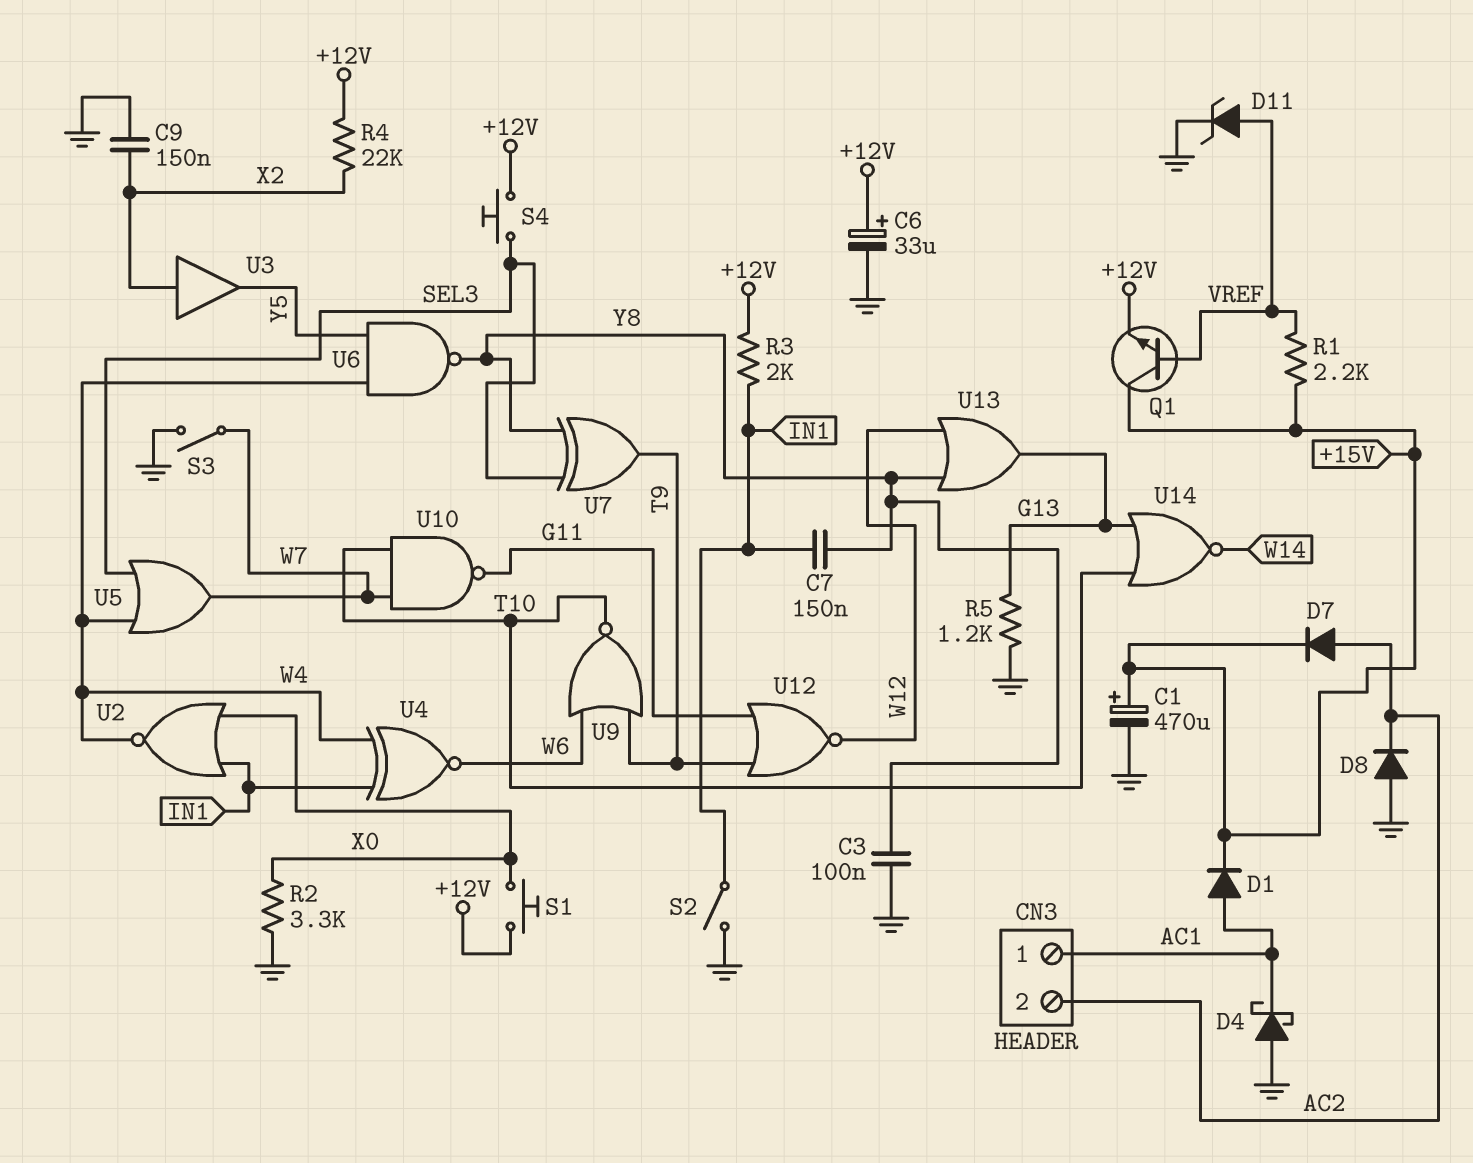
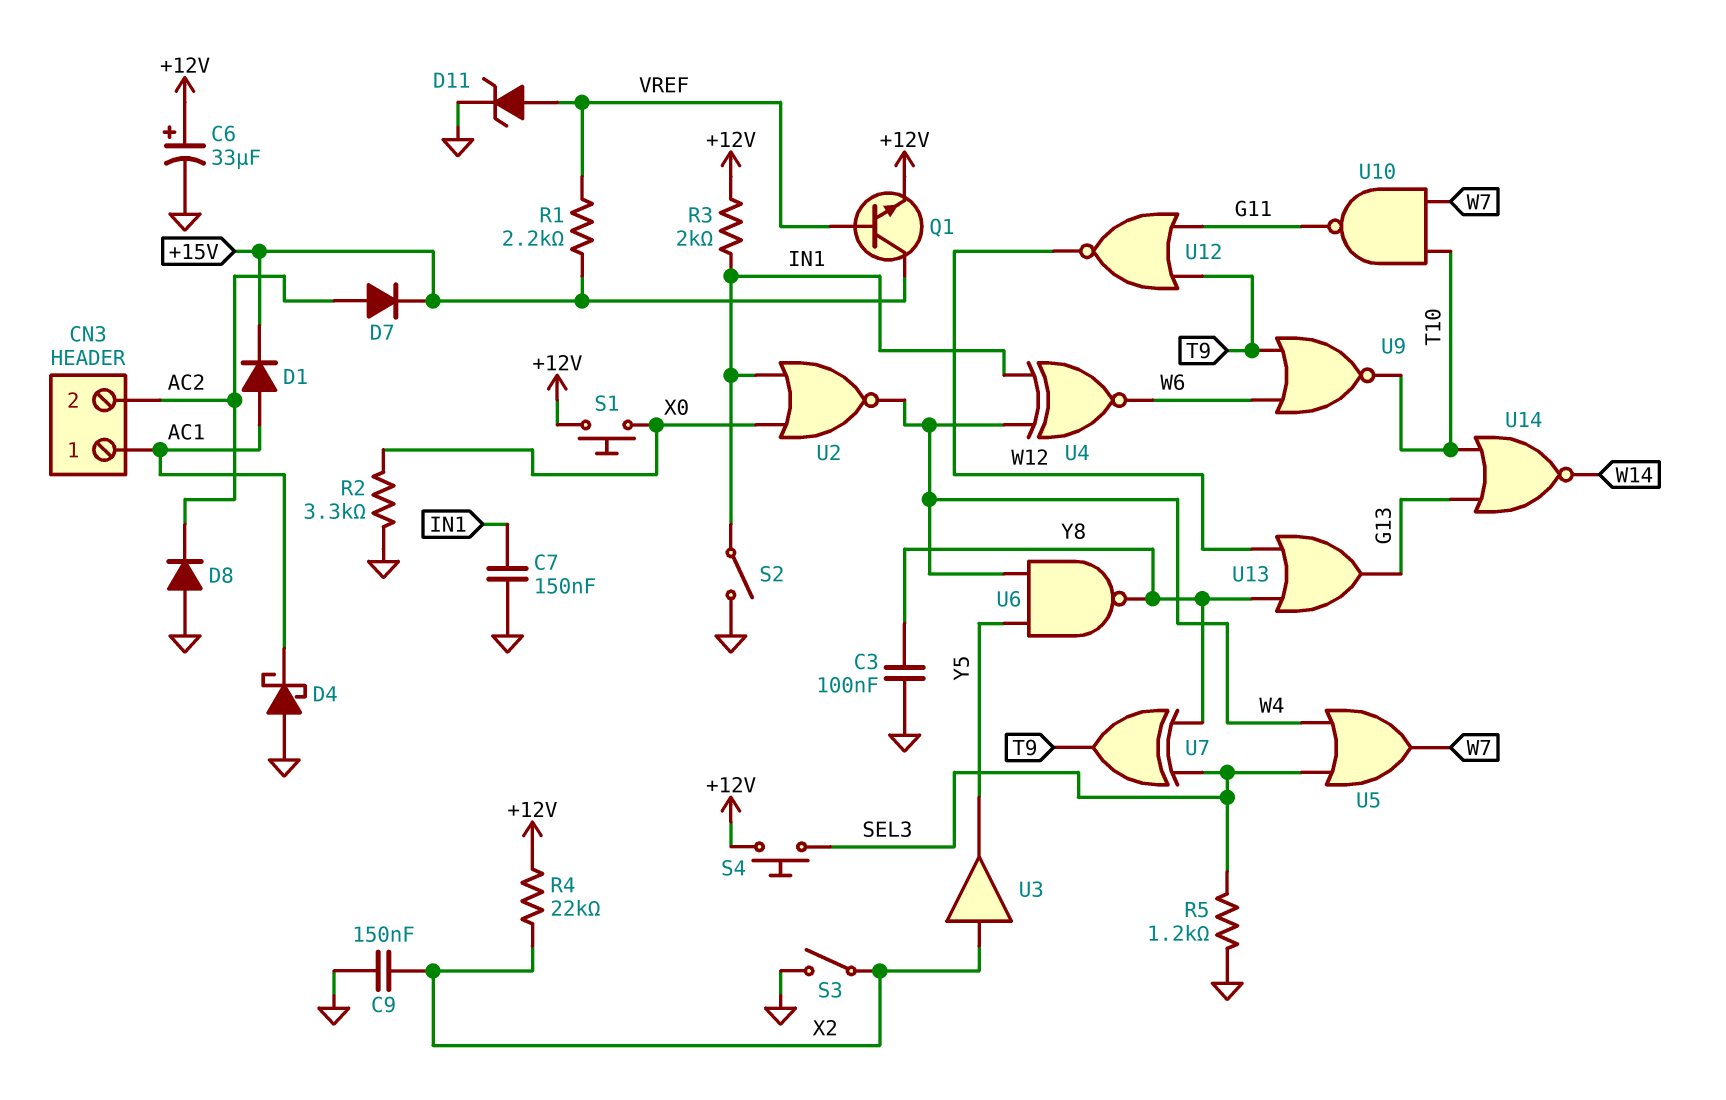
C1: 470uF (plus +15V, minus GND) -> none
C7: 150nF (IN1, Y8) -> 150nF (GND, IN1)
R5: 1.2k (G13, GND) -> 1.2k (GND, SEL3)
S3: switch (GND, W7) -> switch (GND, X2)

